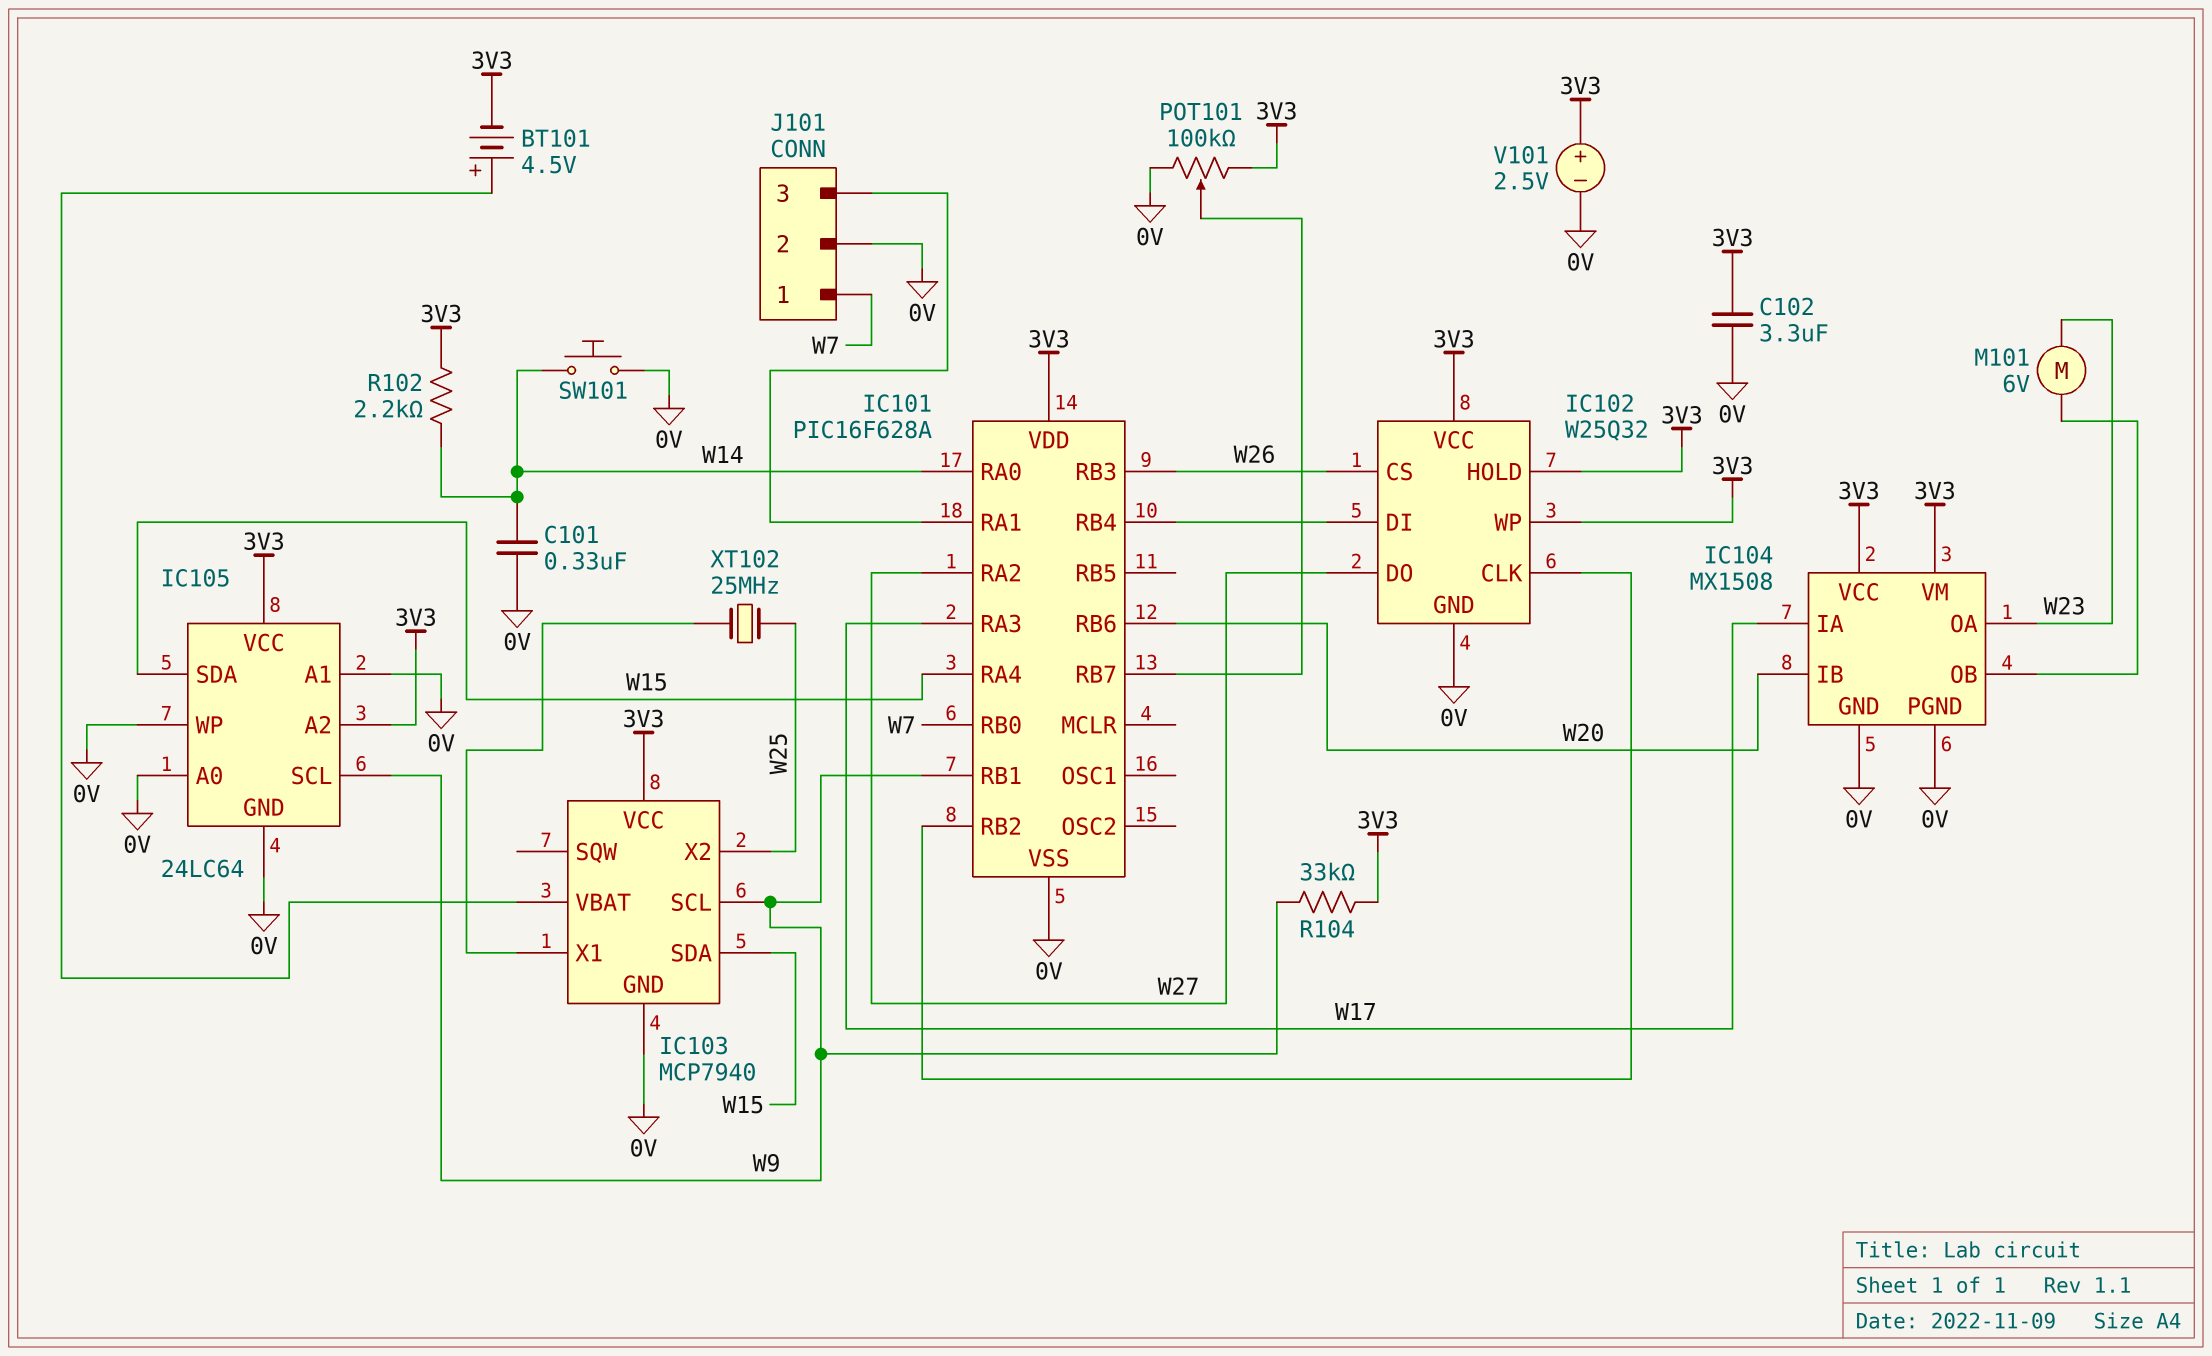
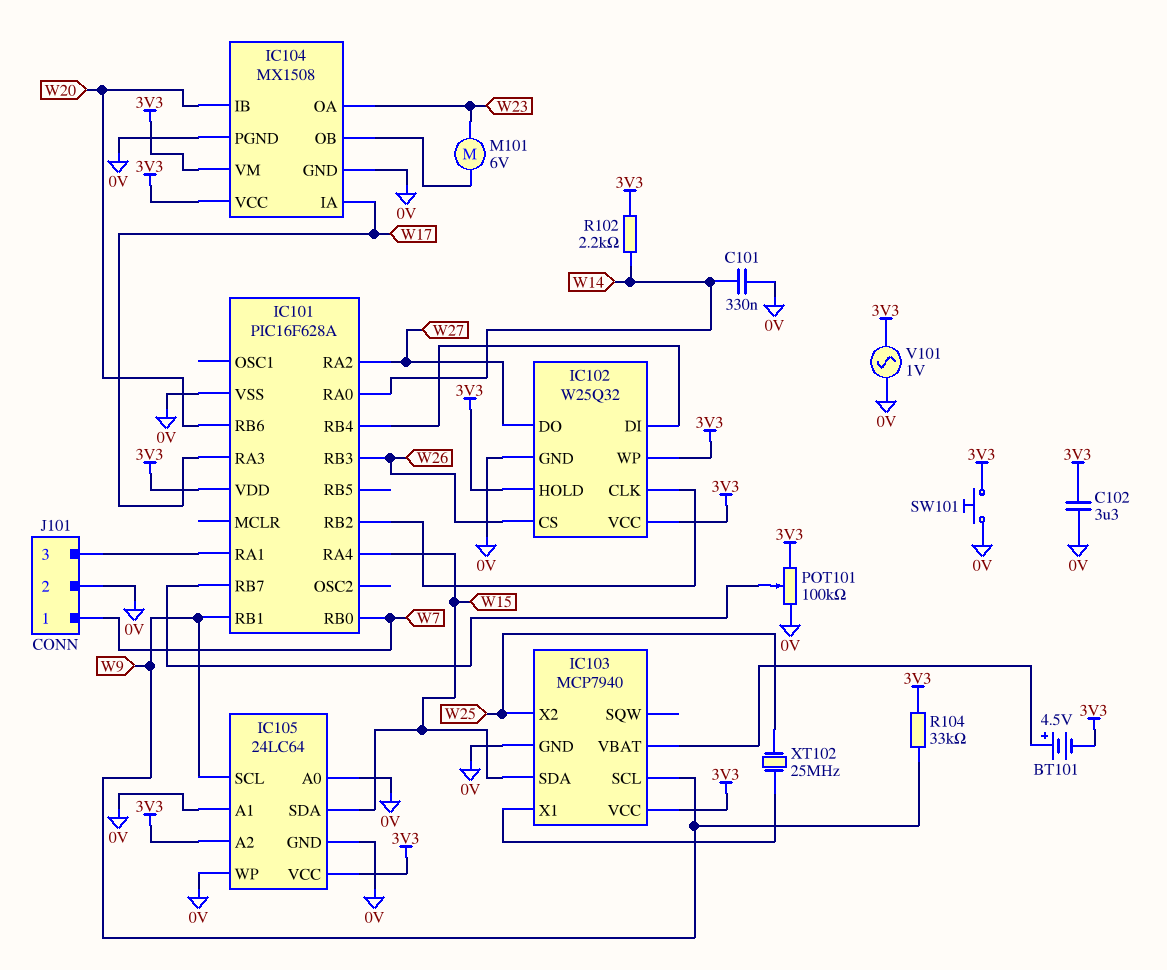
SW101: button (0V, W14) -> button (0V, 3V3)
V101: 2.5V (plus 3V3, minus 0V) -> AC 1V (0V, 3V3)

